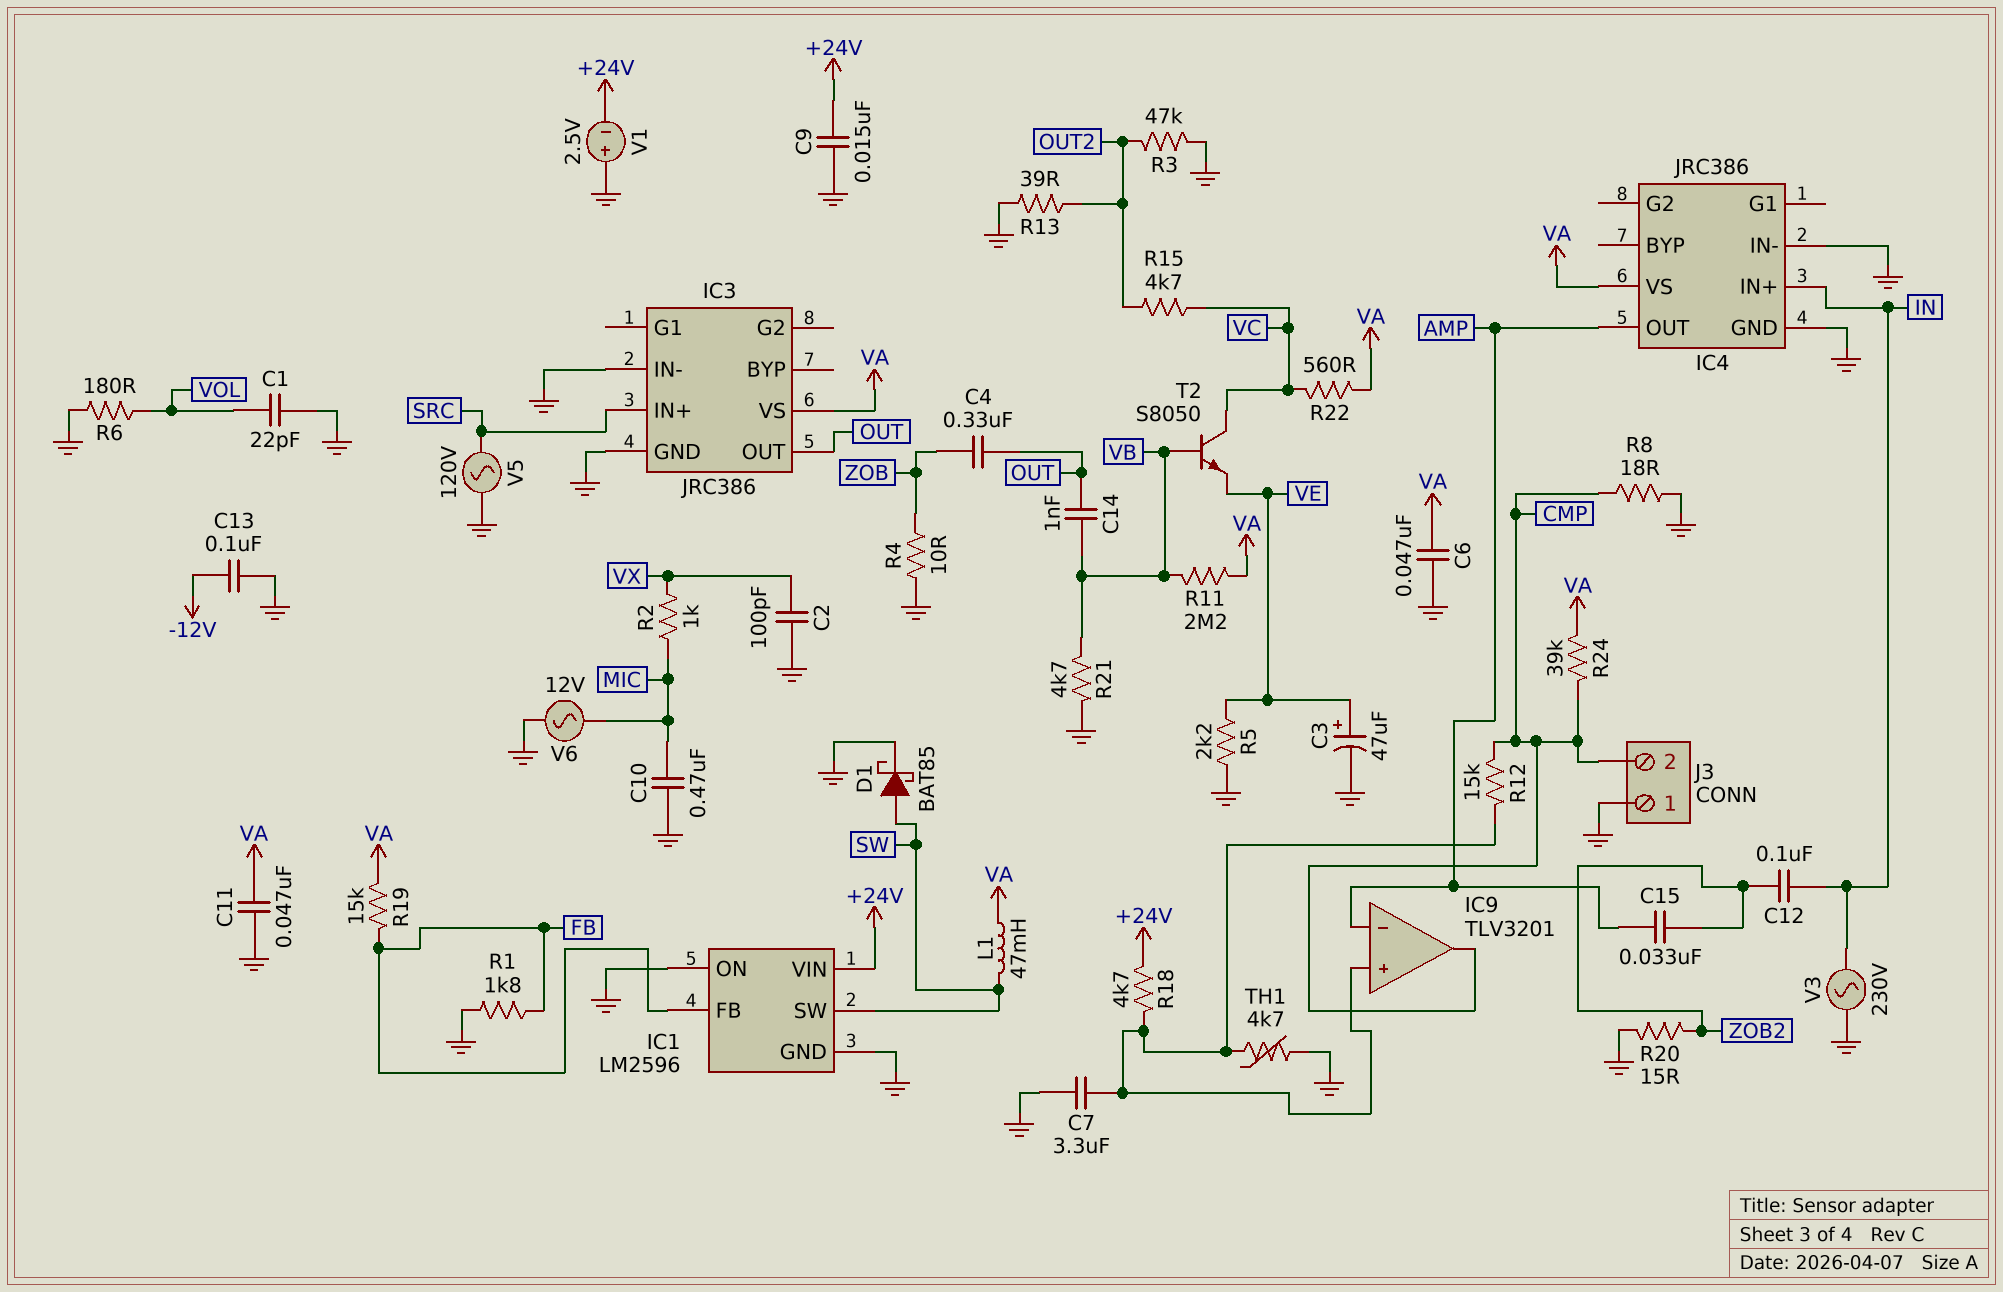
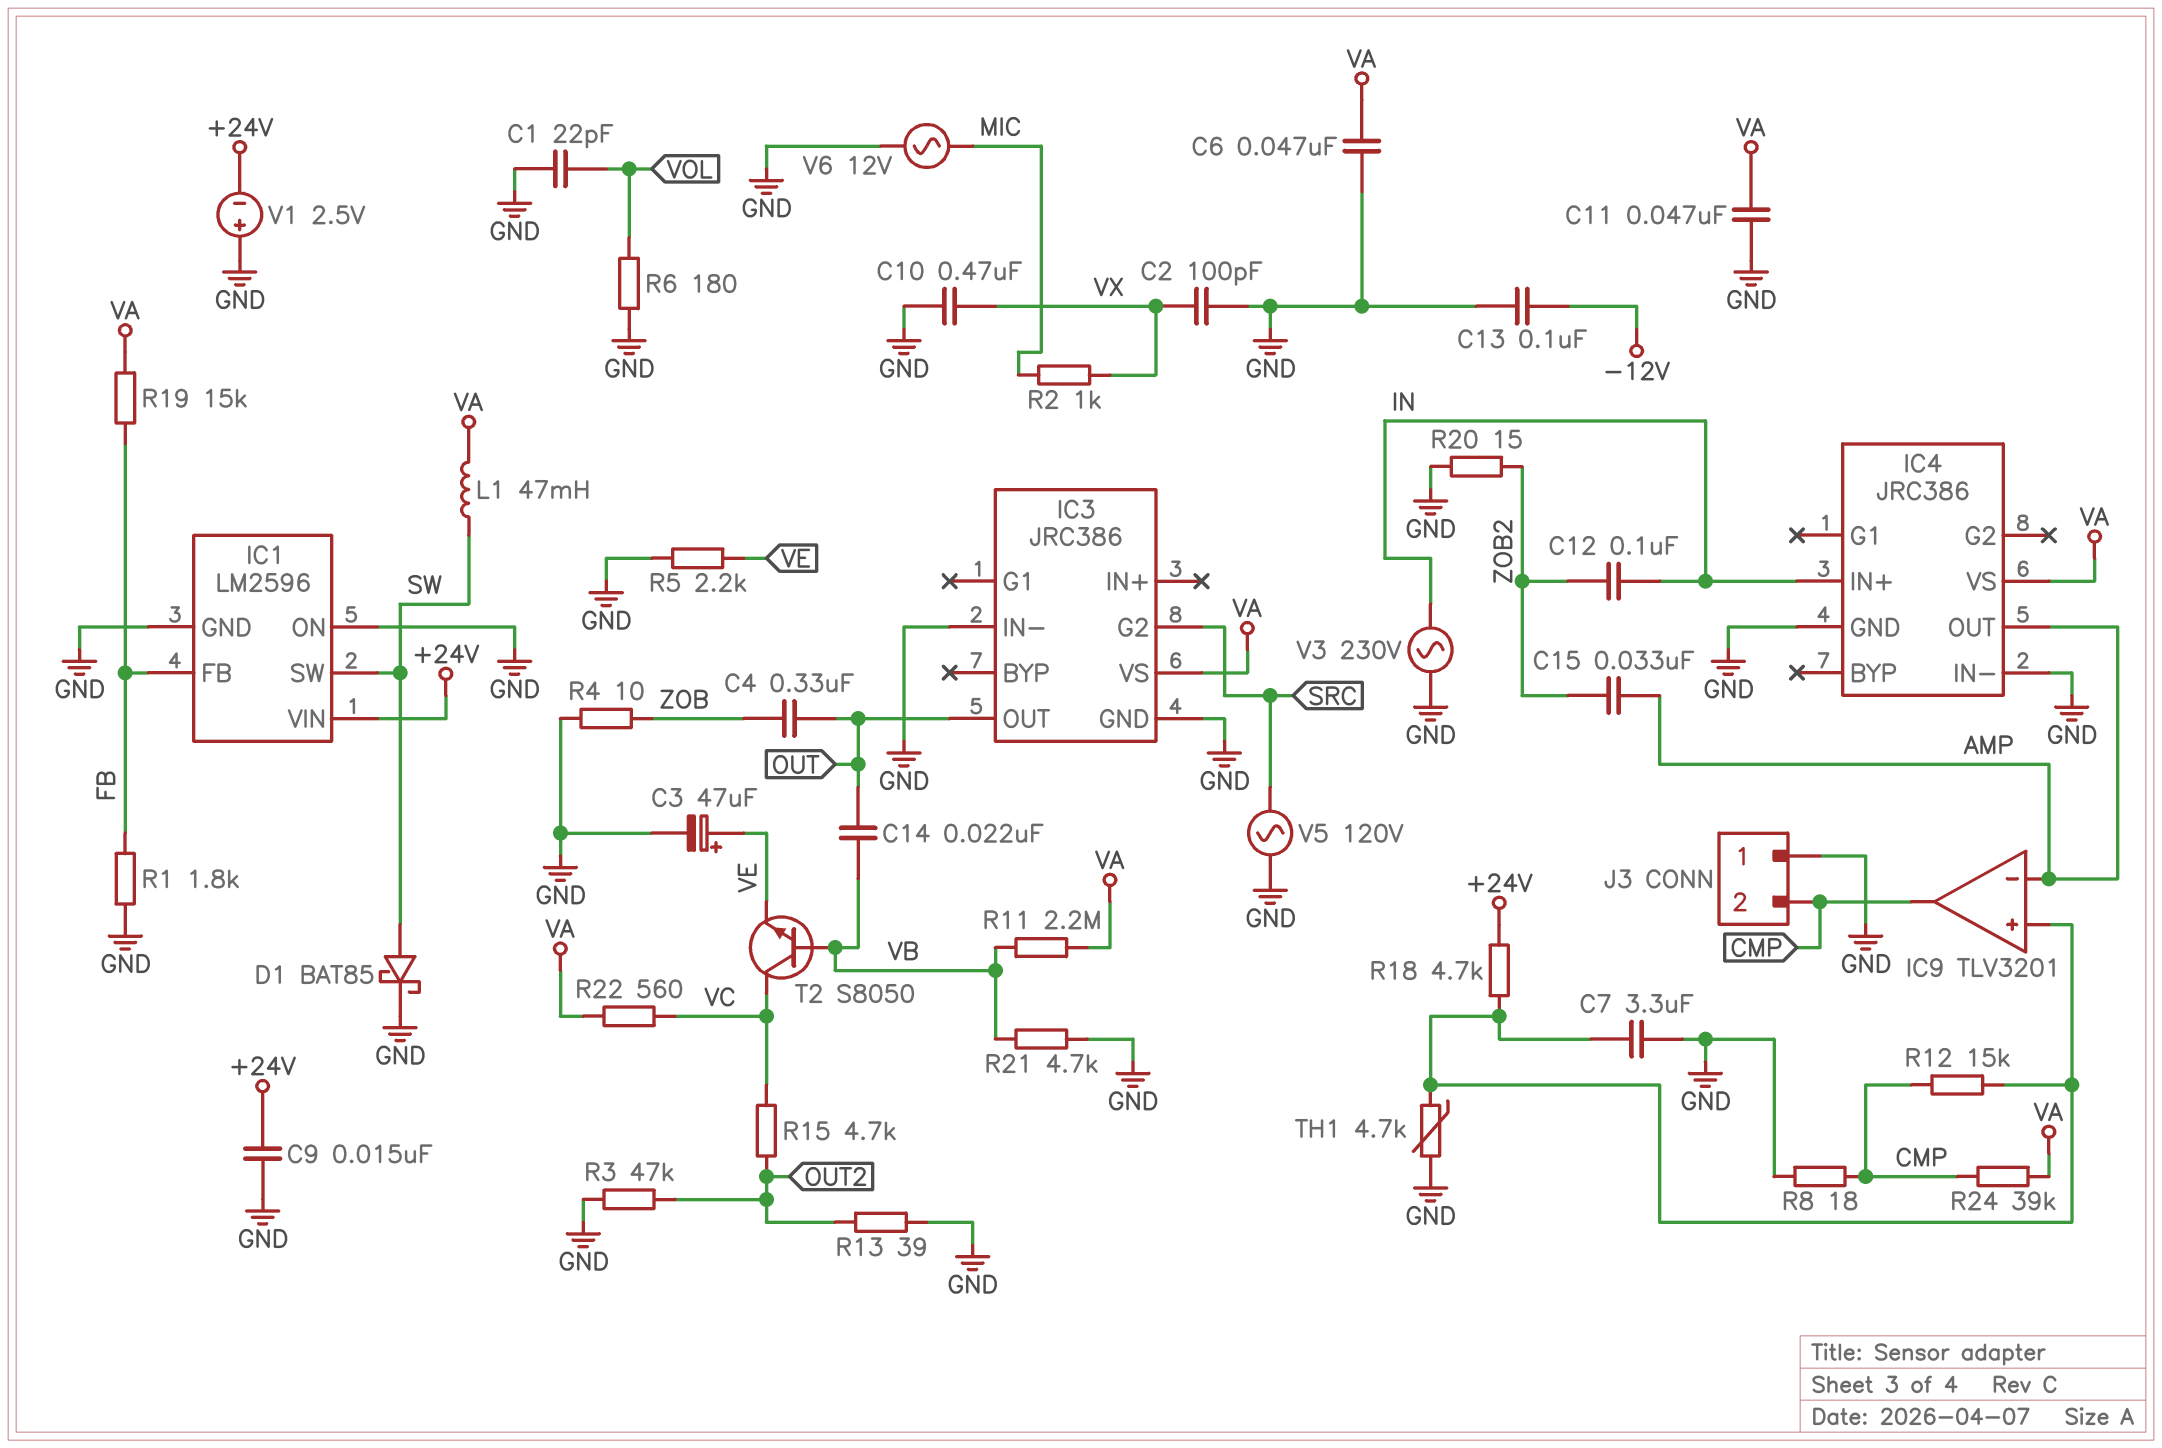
C10: 470nF (GND, MIC) -> 470nF (GND, VX)
C14: 1nF (OUT, VB) -> 22nF (OUT, VB)
IC3 pin G2: none -> SRC
IC3 pin IN+: SRC -> none

